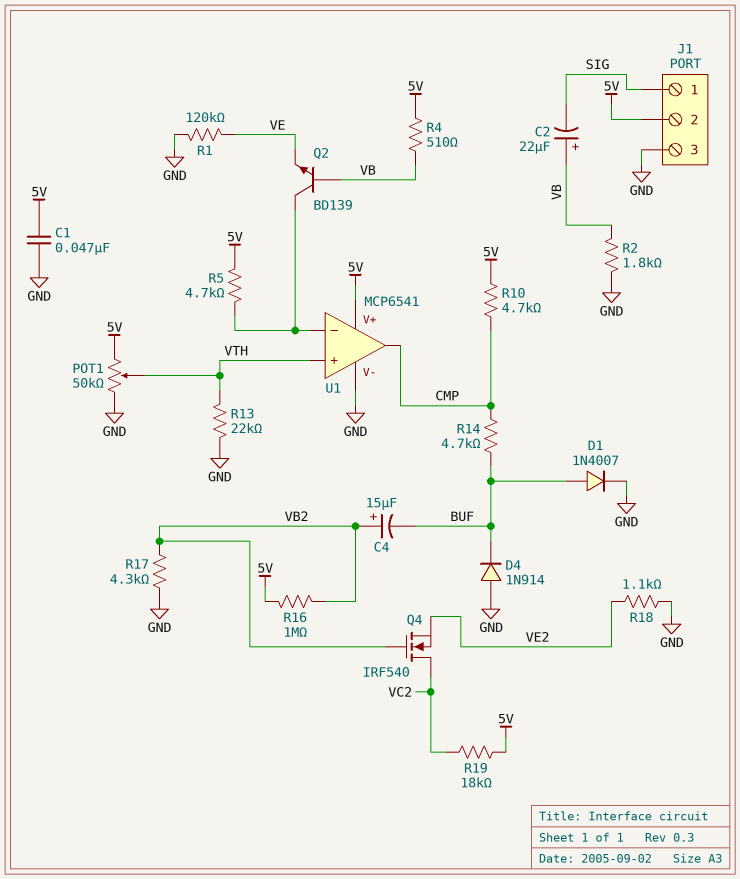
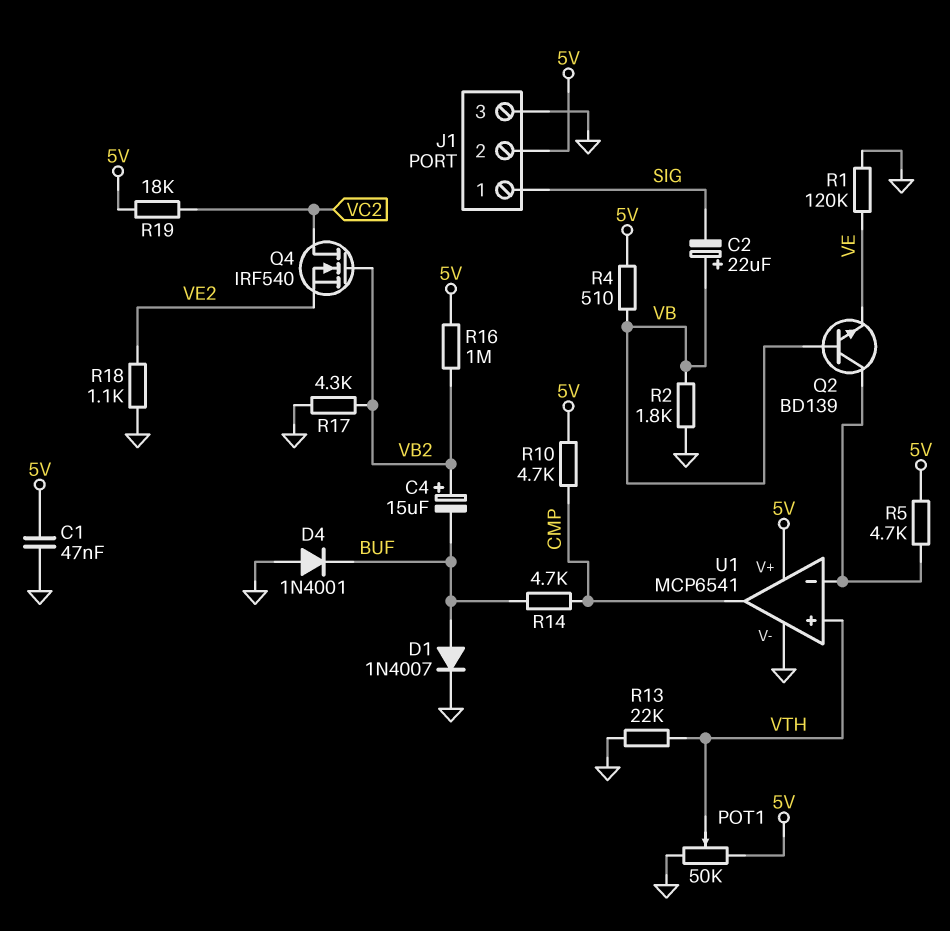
D4: diode 1N914 (A GND, K BUF) -> diode 1N4001 (A GND, K BUF)

